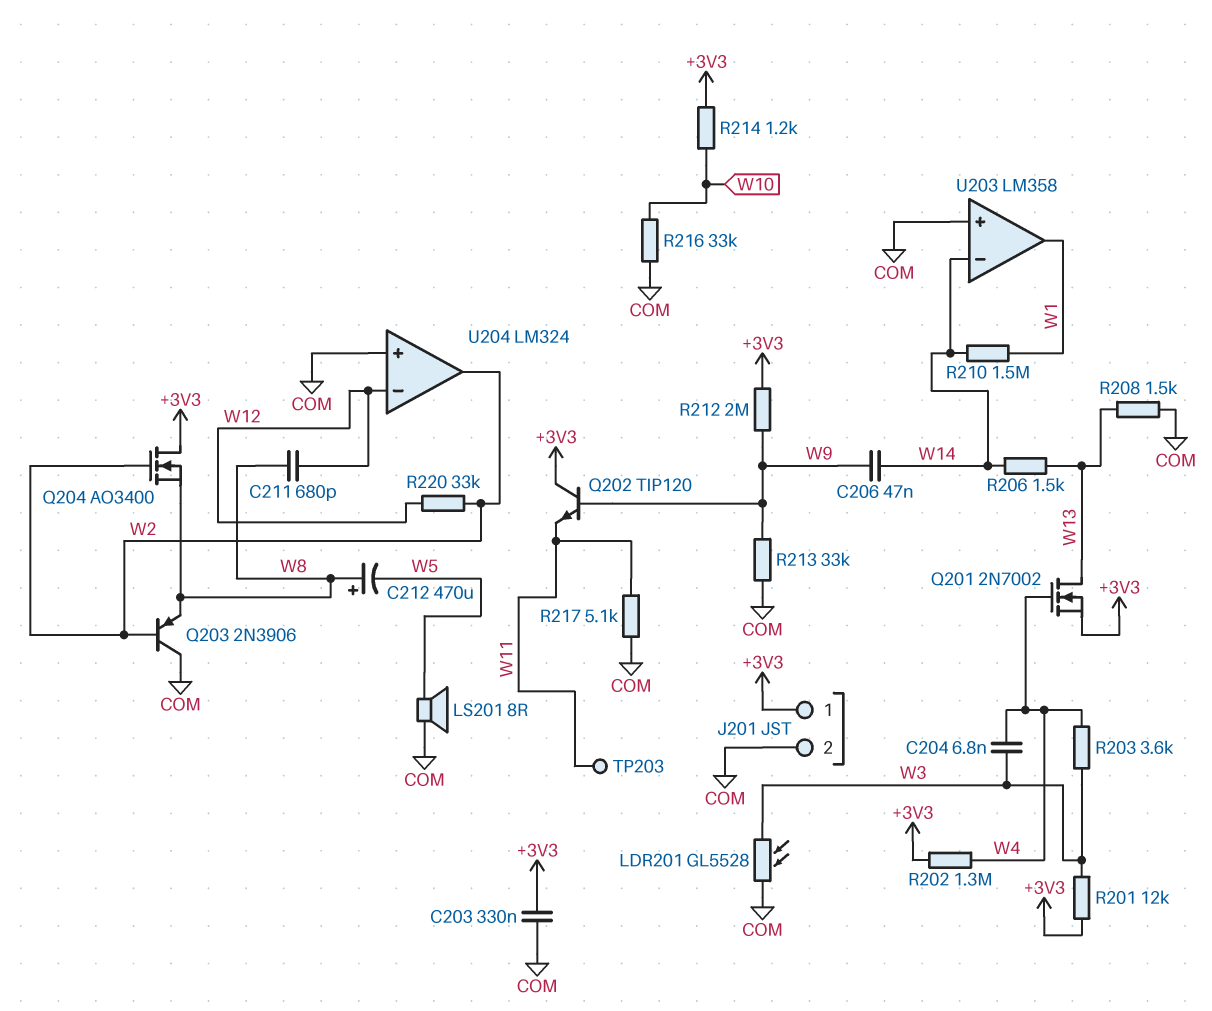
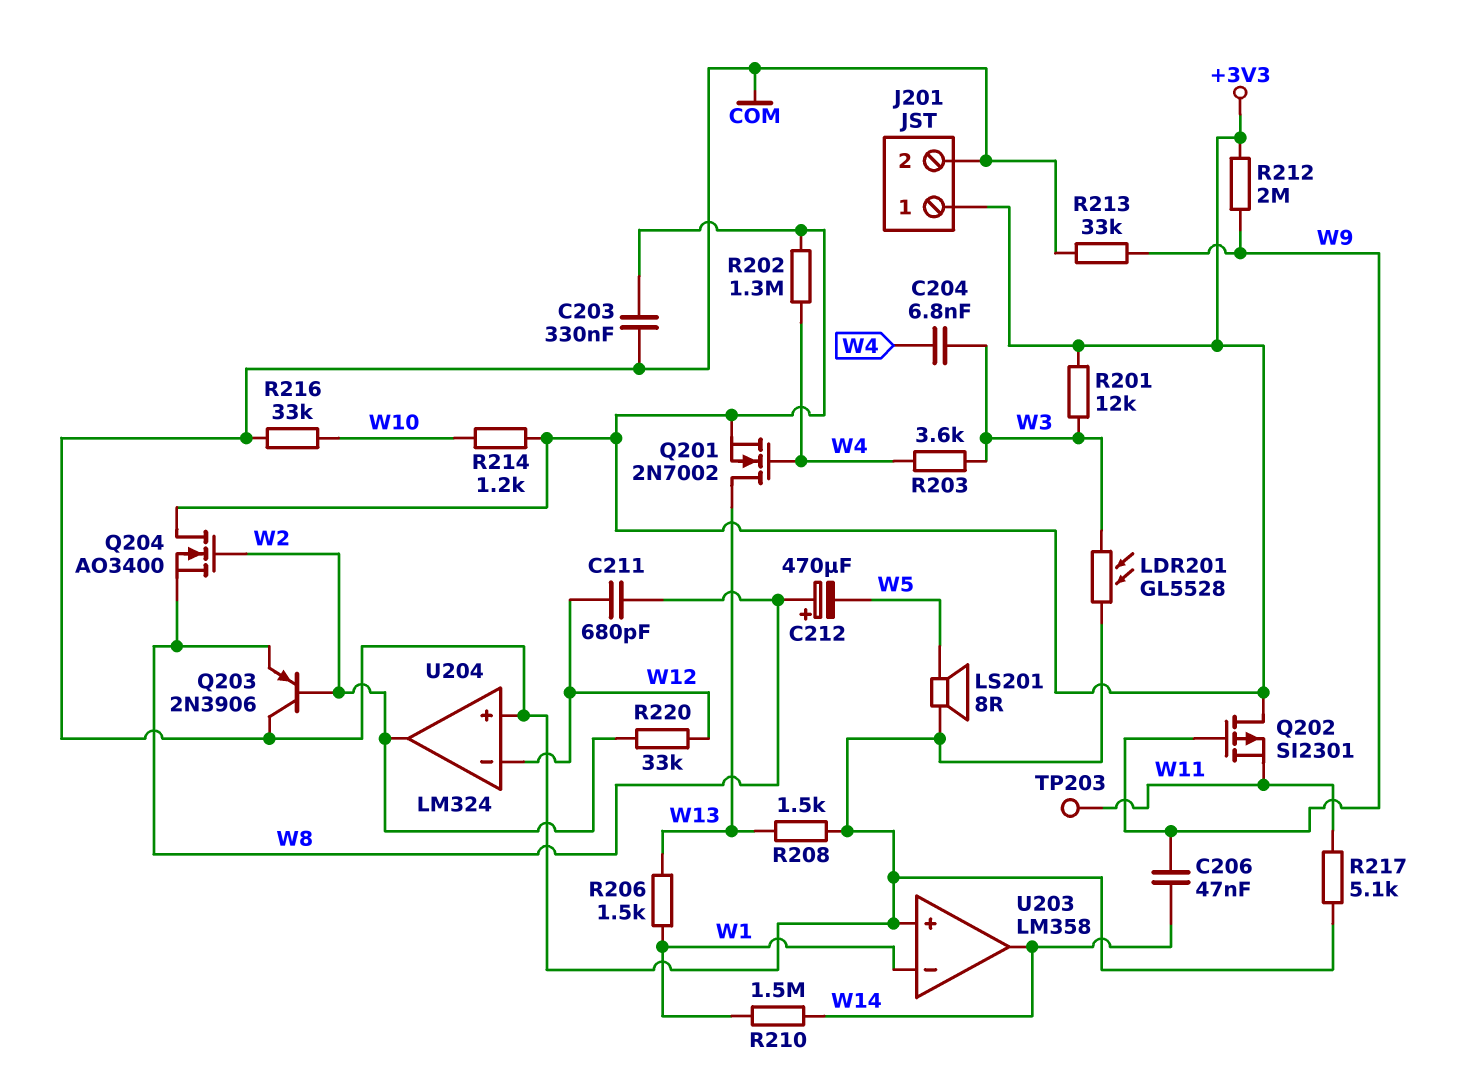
Q202: NPN TIP120 (B W9, C +3V3, E W11) -> PMOS SI2301 (G W9, D +3V3, S W11)
R206: 1.5k (W13, W14) -> 1.5k (W1, W13)
U203 pin in-: W14 -> W1
U203 pin out: W1 -> W14

